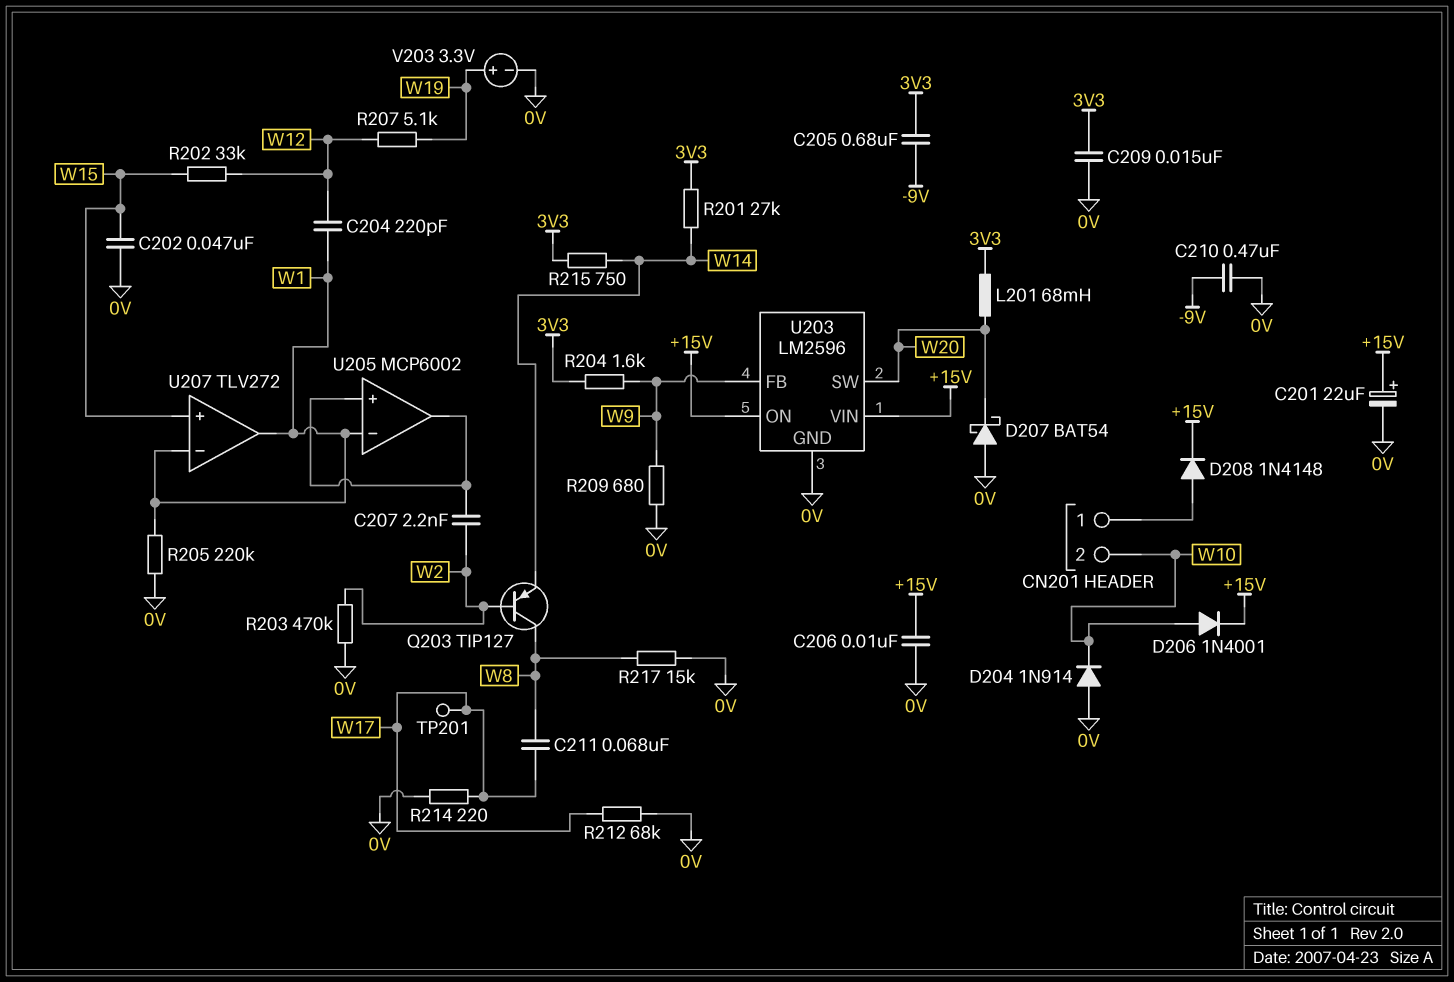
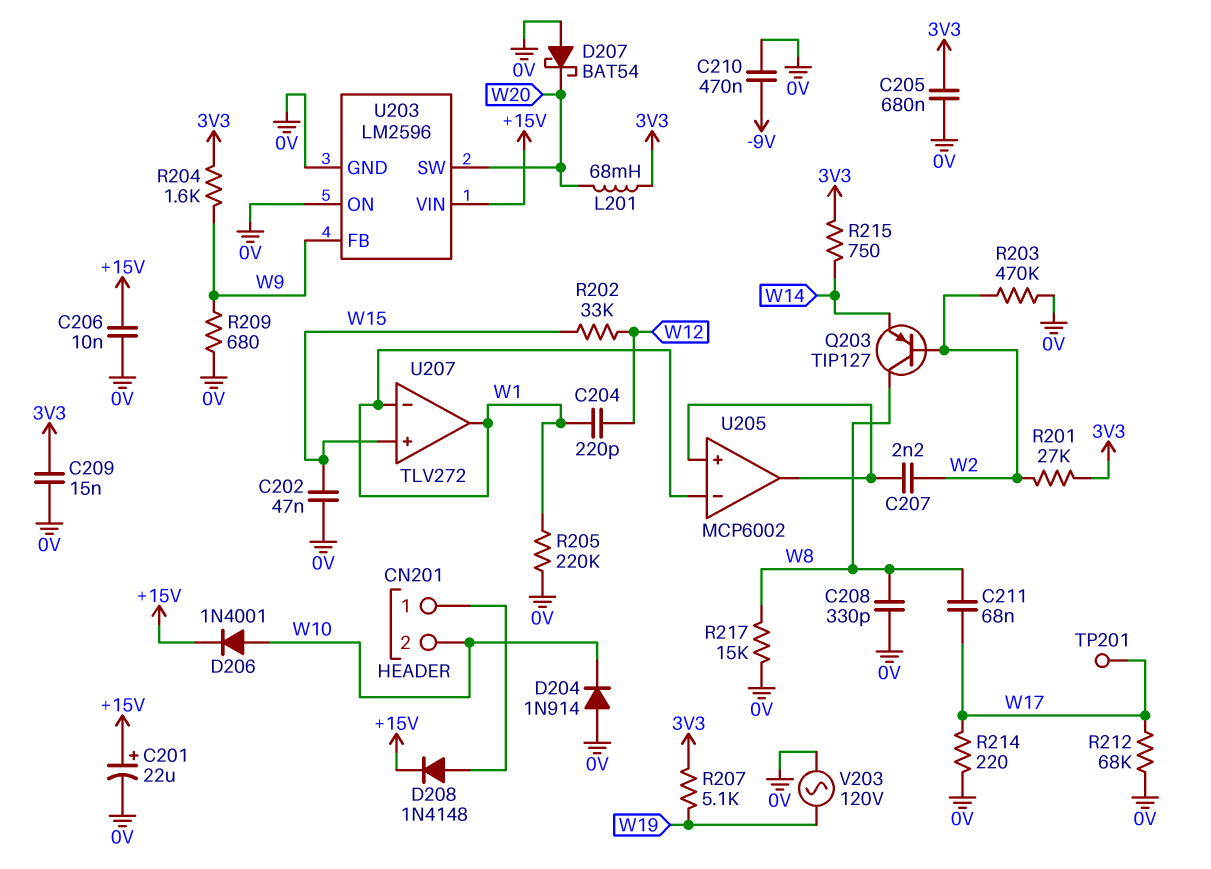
C205: 680nF (-9V, 3V3) -> 680nF (0V, 3V3)
C208: none -> 330pF (0V, W8)
R201: 27k (3V3, W14) -> 27k (3V3, W2)
R207: 5.1k (W12, W19) -> 5.1k (3V3, W19)
U203 pin ON: +15V -> 0V
V203: 3.3V (plus W19, minus 0V) -> AC 120V (0V, W19)

